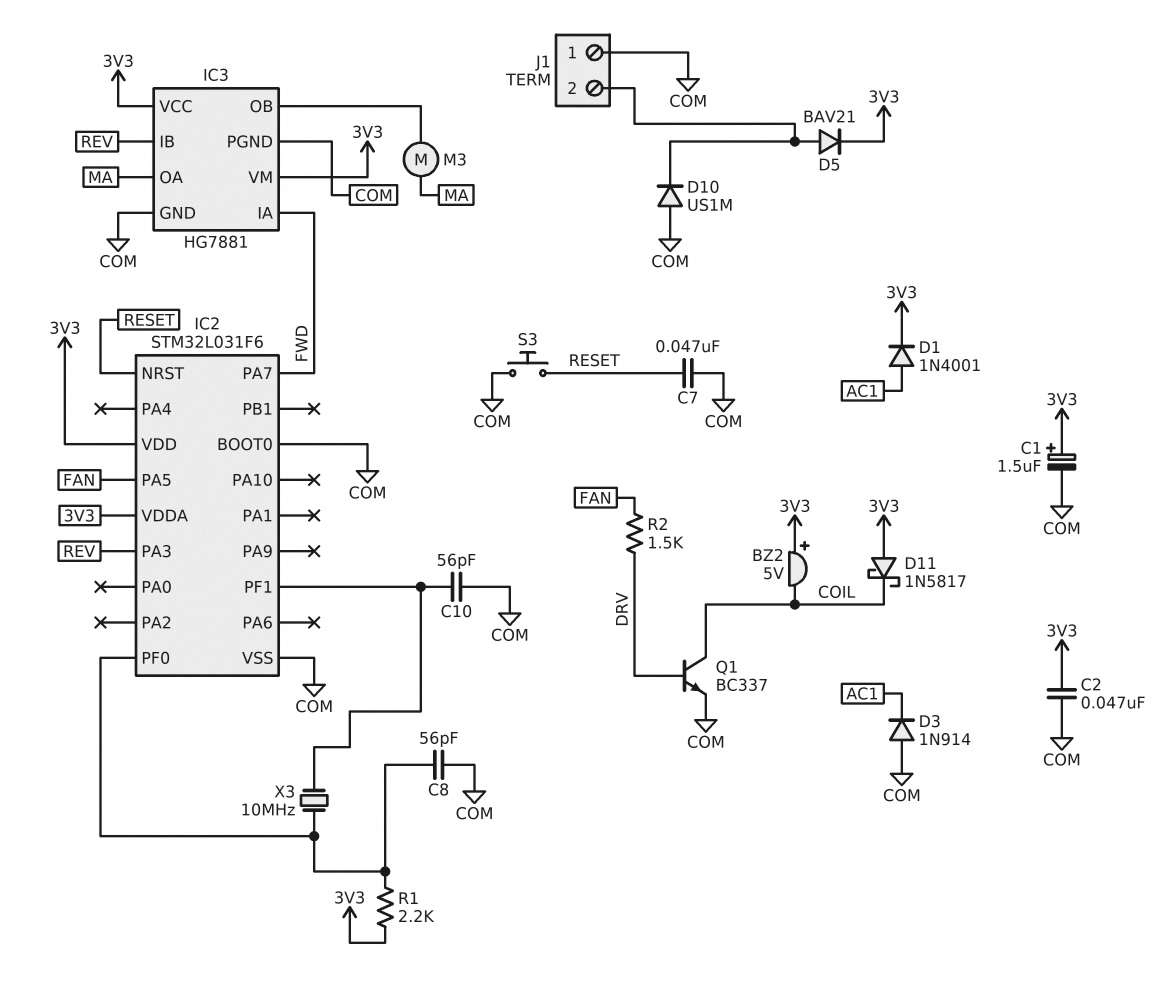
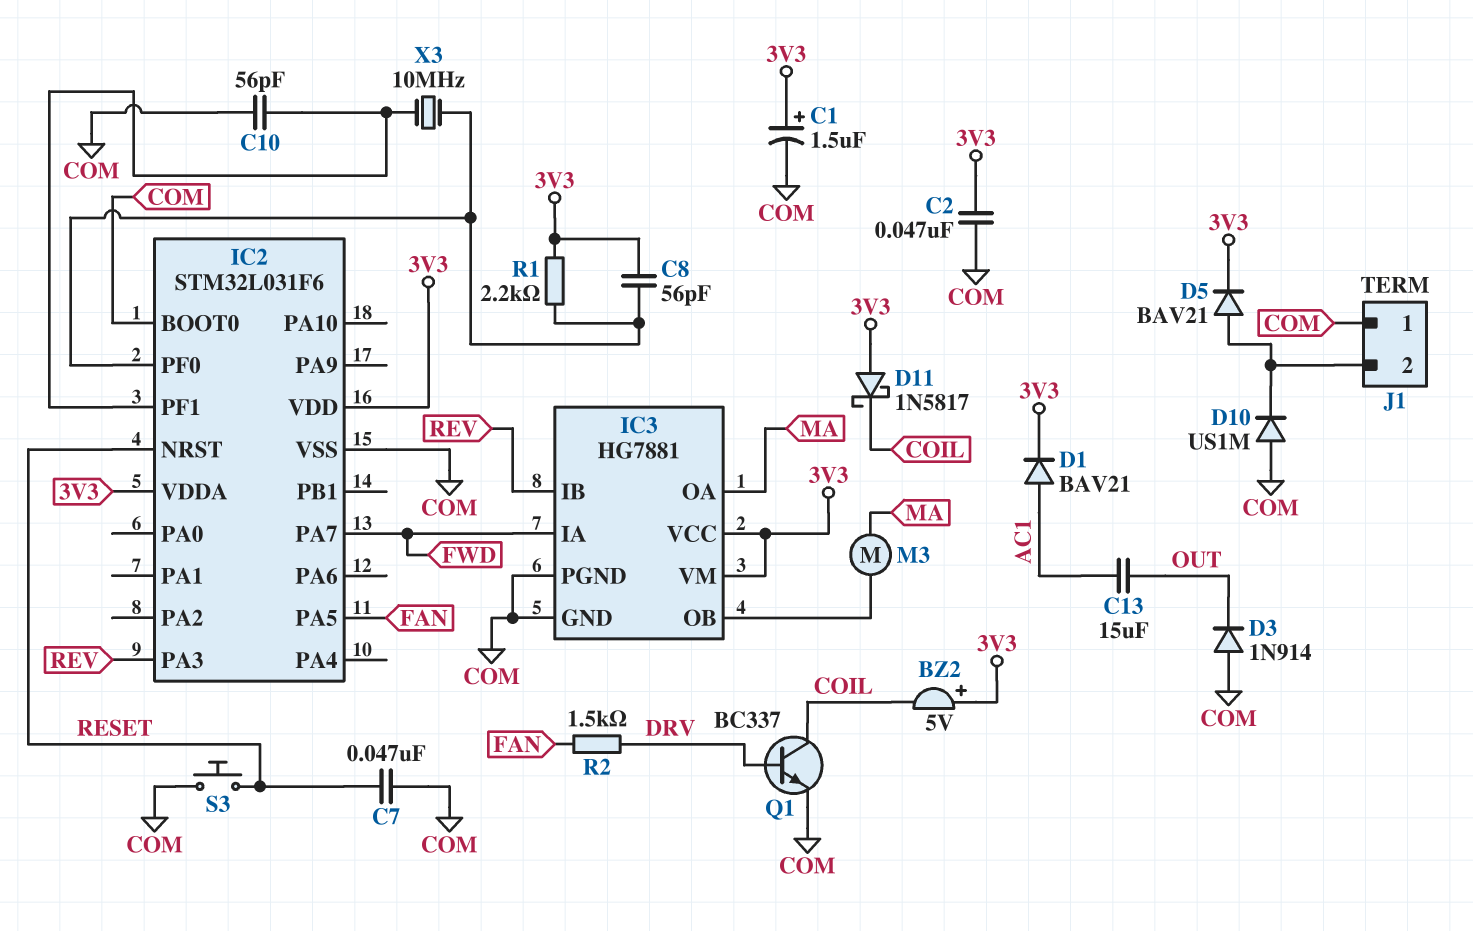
C8: 56pF (COM, IC2/PF0) -> 56pF (3V3, IC2/PF0)
C13: none -> 15uF (AC1, OUT)
D1: diode 1N4001 (A AC1, K 3V3) -> diode BAV21 (A AC1, K 3V3)
D3: diode 1N914 (A COM, K AC1) -> diode 1N914 (A COM, K OUT)

